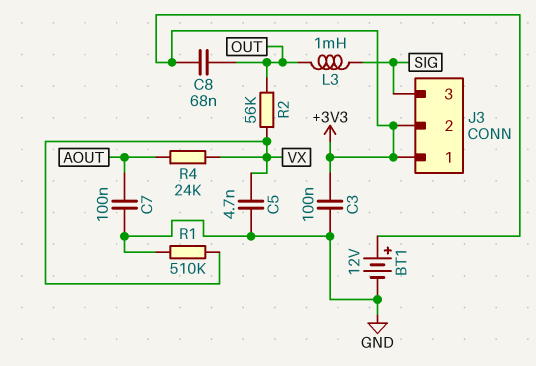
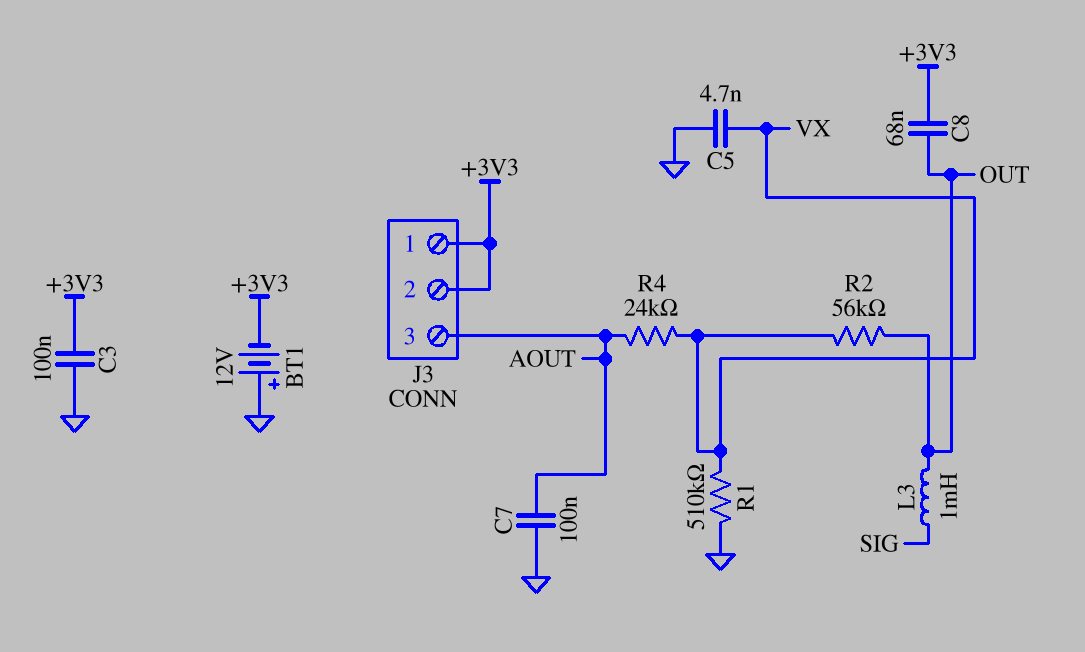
BT1: 12V (plus +3V3, minus GND) -> 12V (plus GND, minus +3V3)
J3 pin 3: SIG -> AOUT

